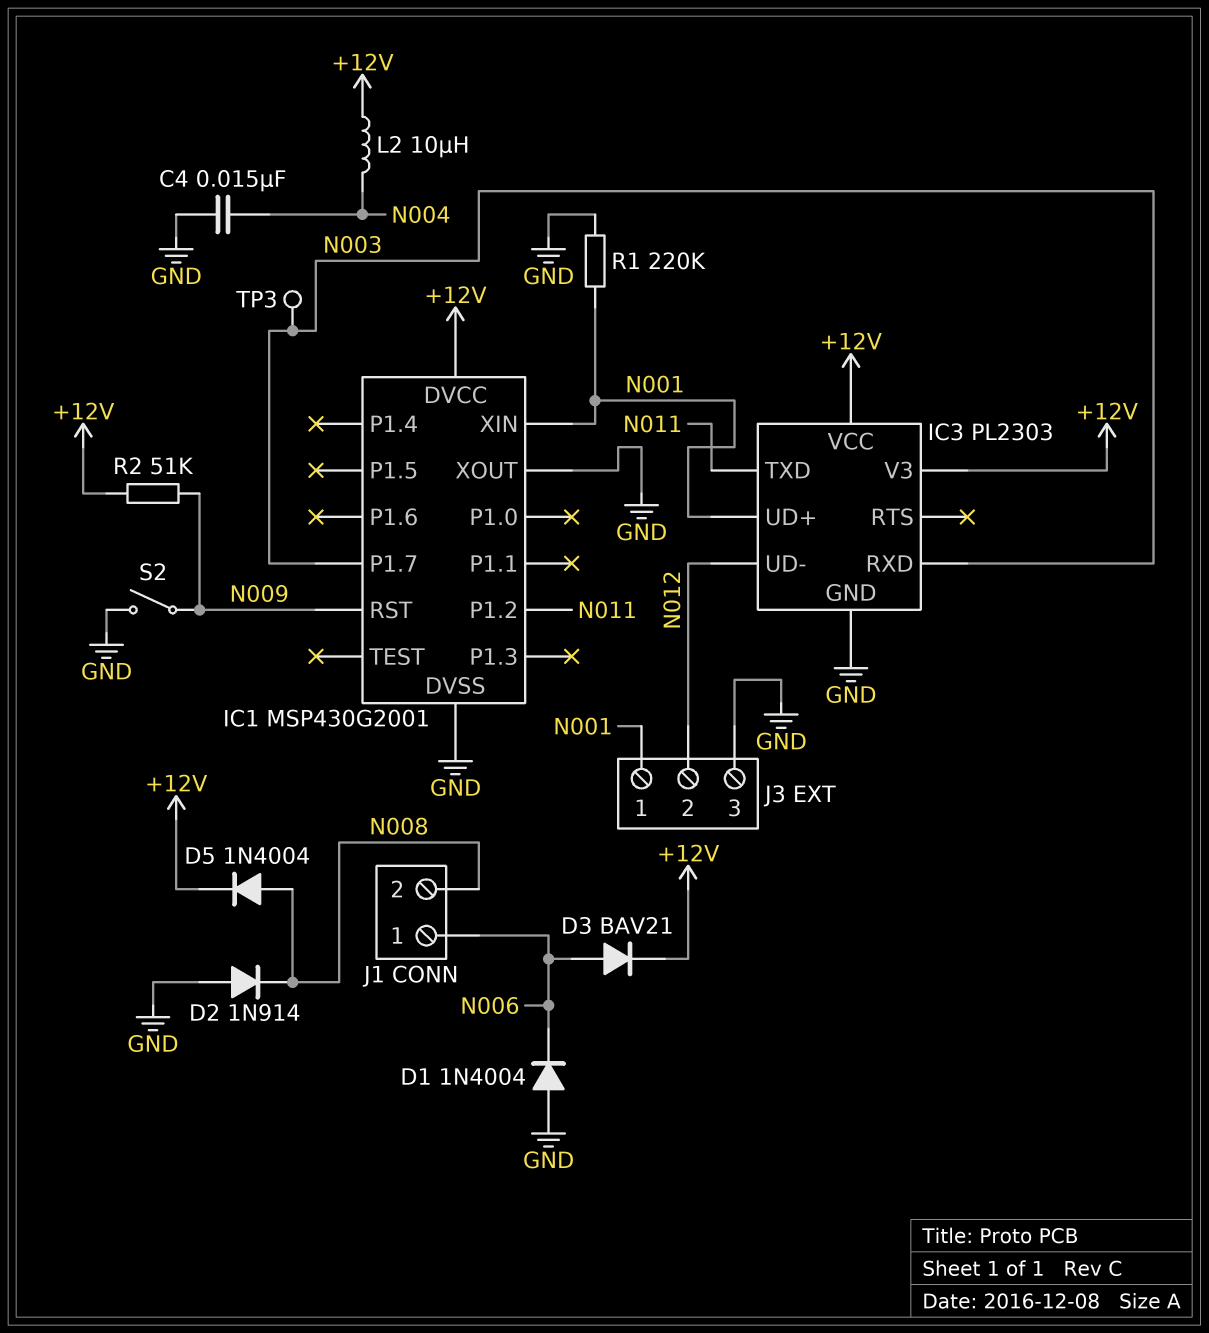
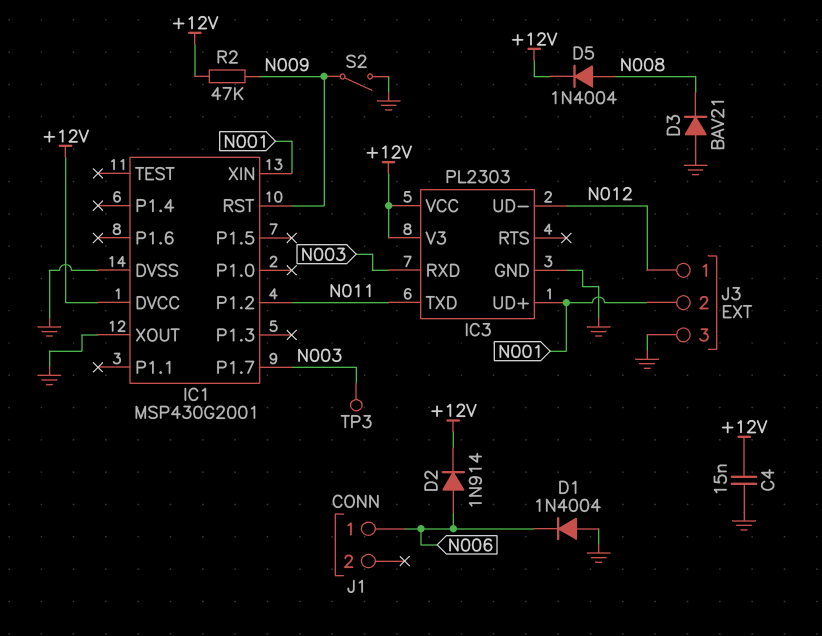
C4: 15nF (GND, N004) -> 15nF (+12V, GND)
D2: diode 1N914 (A GND, K N008) -> diode 1N914 (A N006, K +12V)
D3: diode BAV21 (A N006, K +12V) -> diode BAV21 (A GND, K N008)
J1 pin 2: N008 -> none
J3 pin 1: N001 -> N012
J3 pin 2: N012 -> N001
L2: 10uH (+12V, N004) -> none
R1: 220k (GND, N001) -> none
R2: 51k (+12V, N009) -> 47k (+12V, N009)

